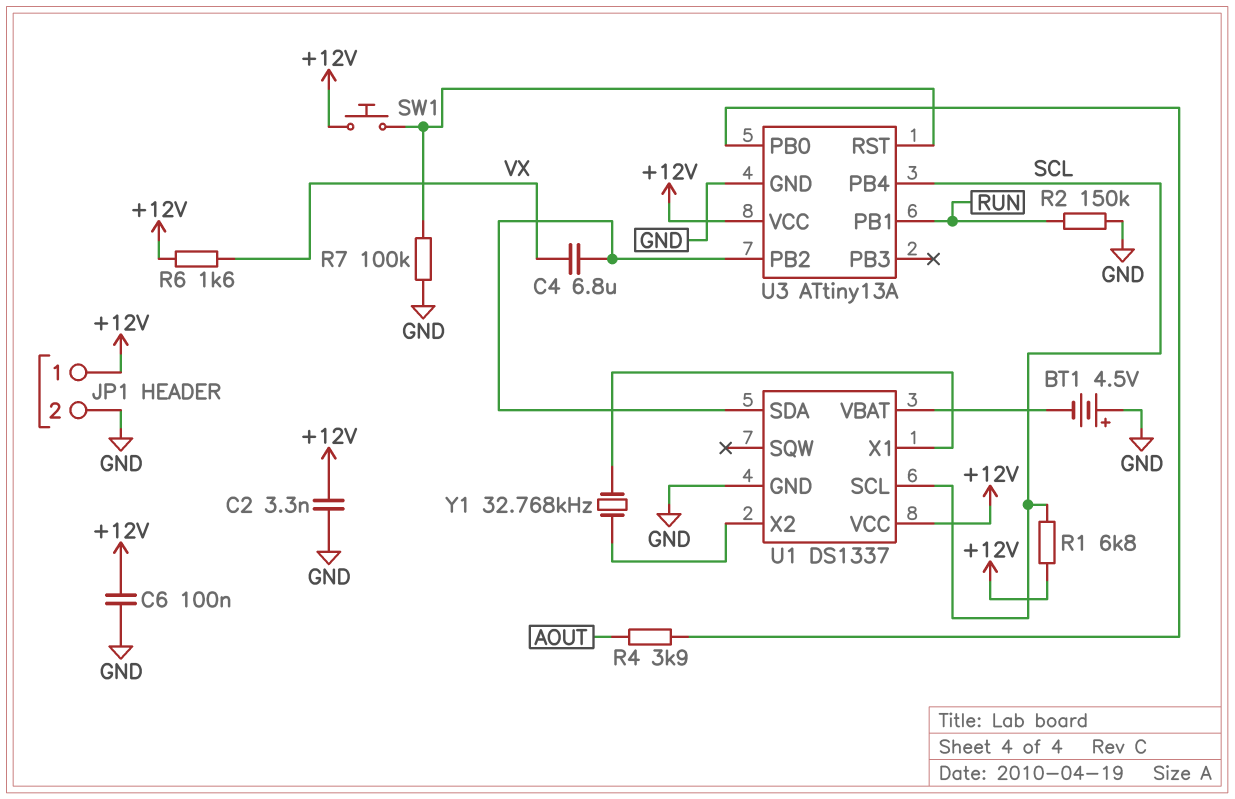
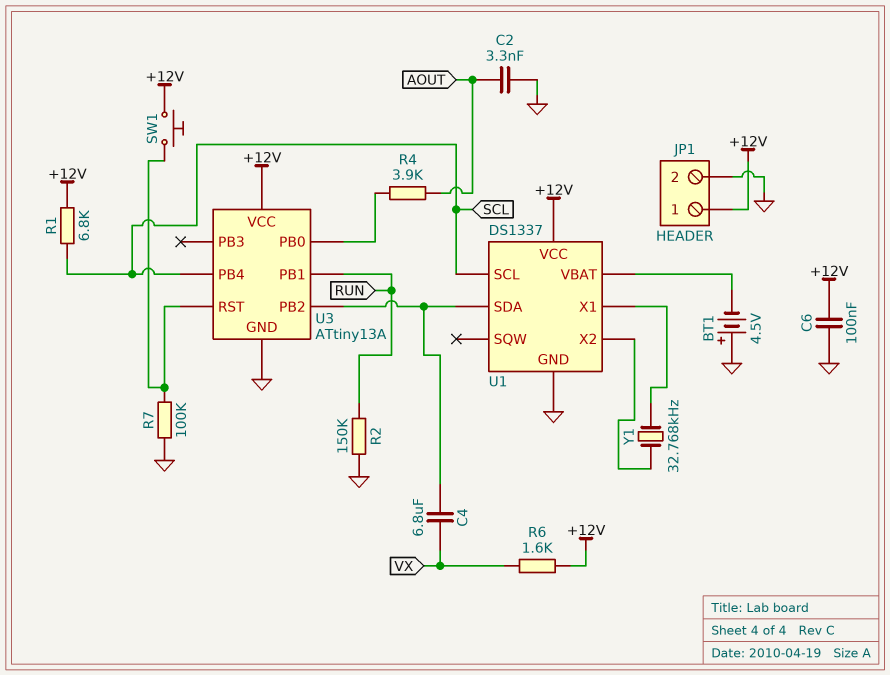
C2: 3.3nF (+12V, GND) -> 3.3nF (AOUT, GND)

